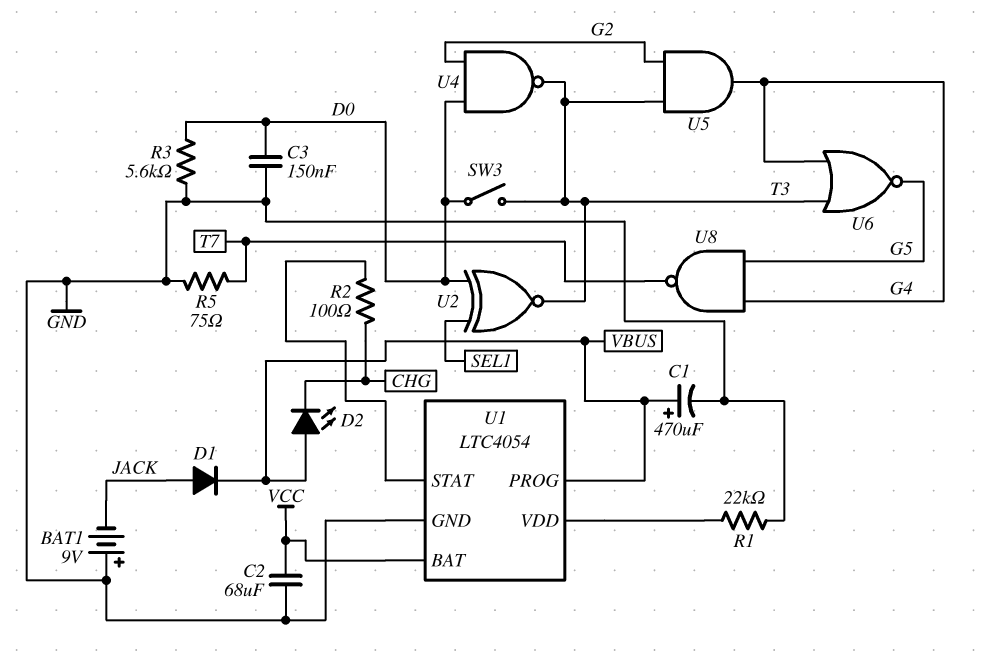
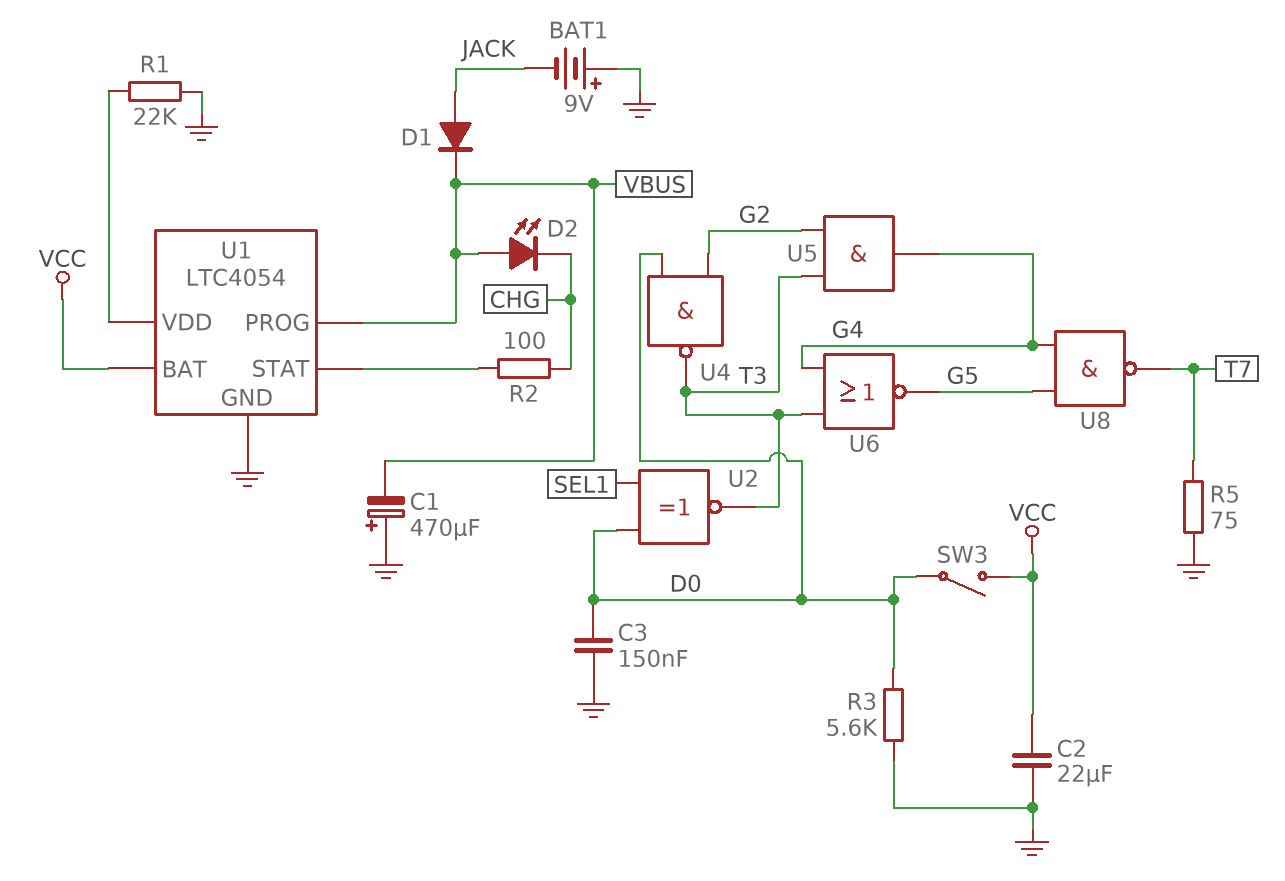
C1: 470uF (plus VBUS, minus GND) -> 470uF (plus GND, minus VBUS)
C2: 68uF (GND, VCC) -> 22uF (GND, VCC)
SW3: switch (D0, T3) -> switch (D0, VCC)

